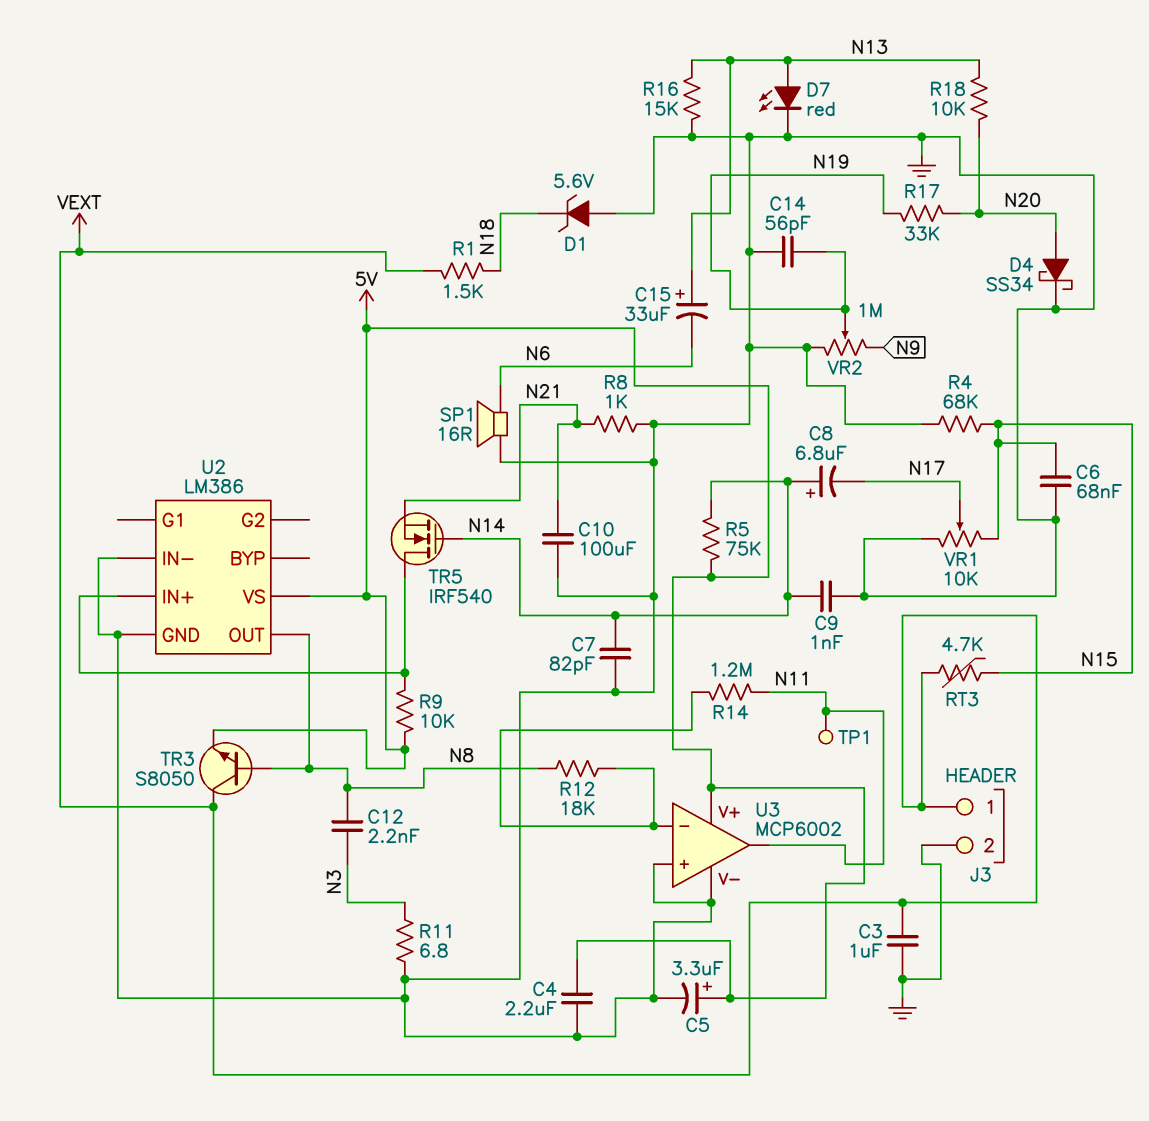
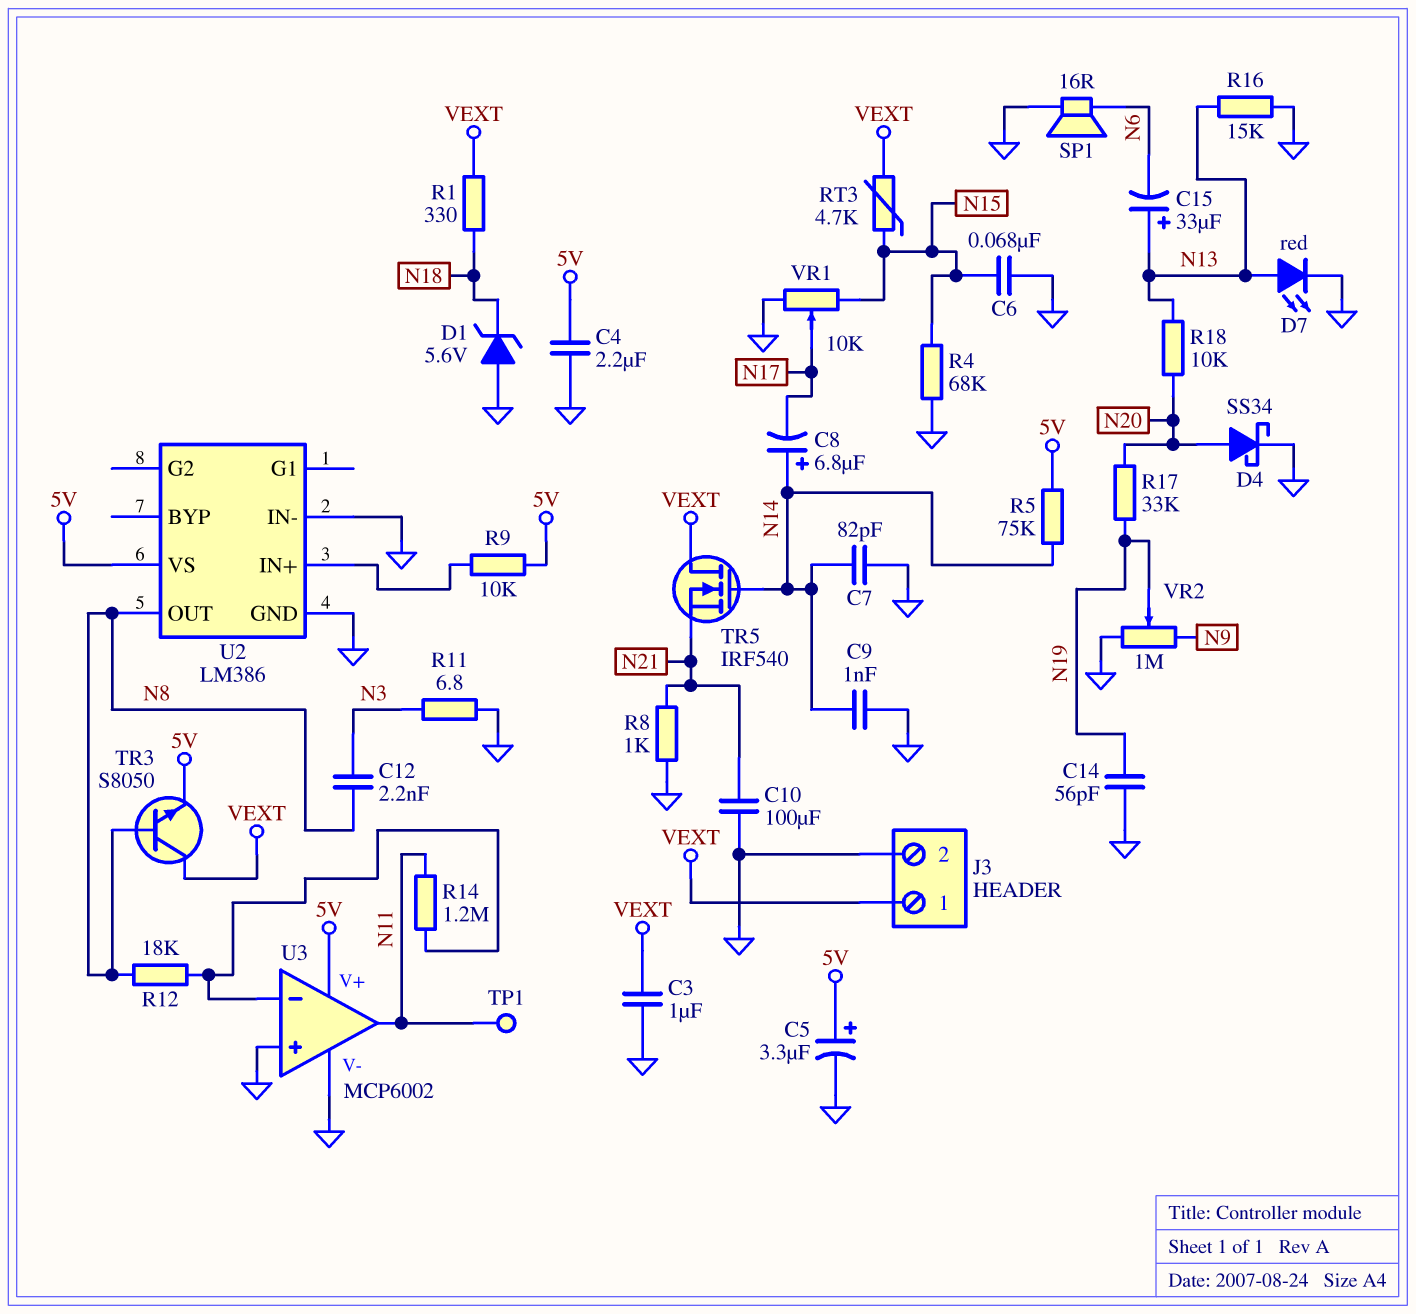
R1: 1.5k (N18, VEXT) -> 330 (N18, VEXT)
TR5: NMOS IRF540 (G N14, D U2/IN+, S N21) -> NMOS IRF540 (G N14, D VEXT, S N21)

